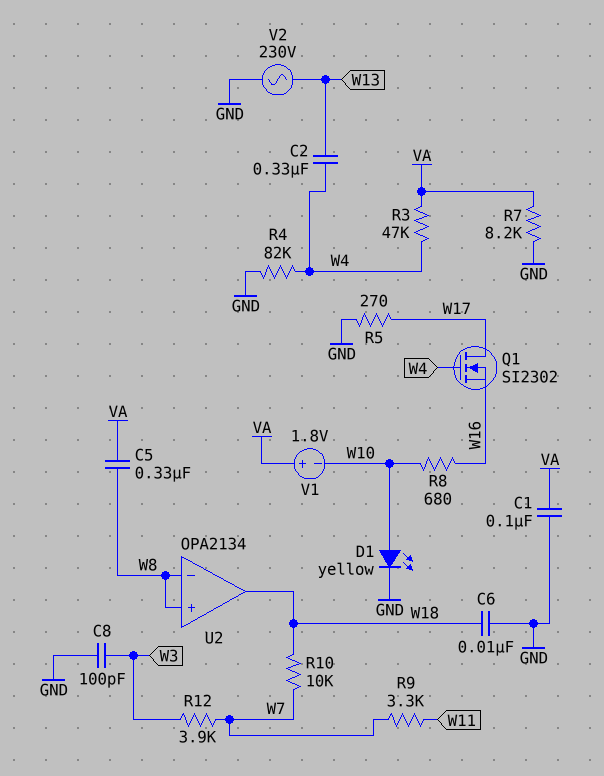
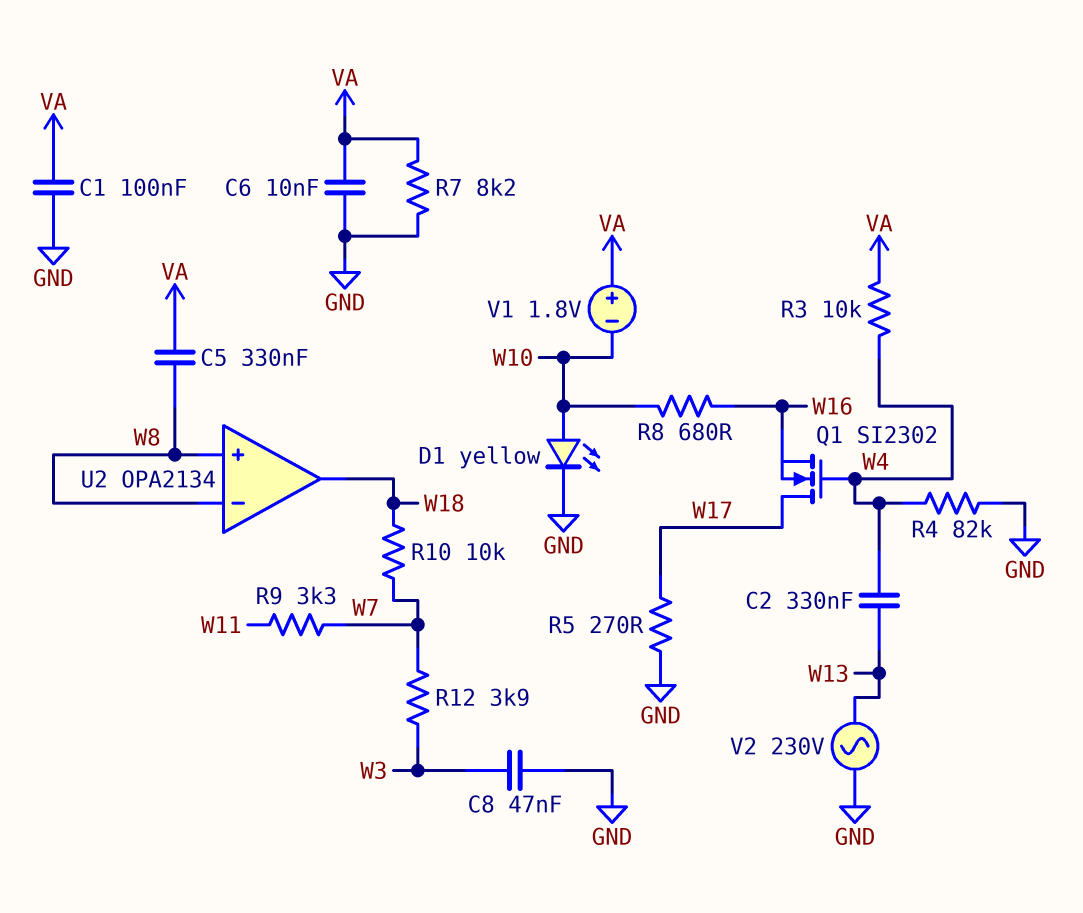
C6: 10nF (GND, W18) -> 10nF (GND, VA)
C8: 100pF (GND, W3) -> 47nF (GND, W3)
R3: 47k (VA, W4) -> 10k (VA, W4)

